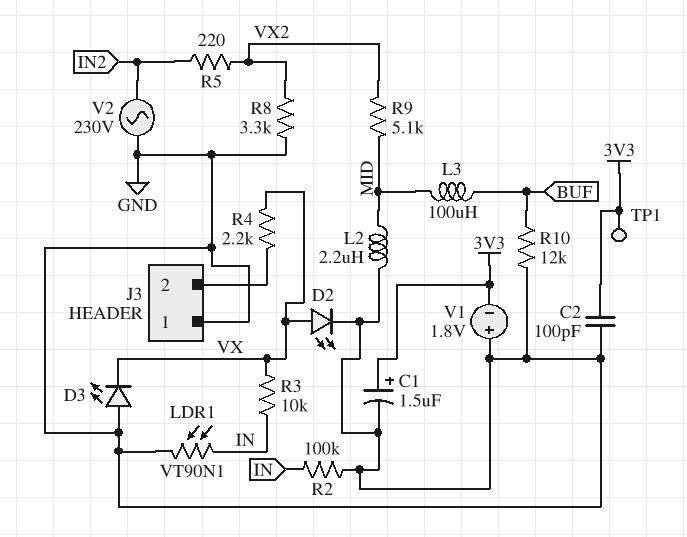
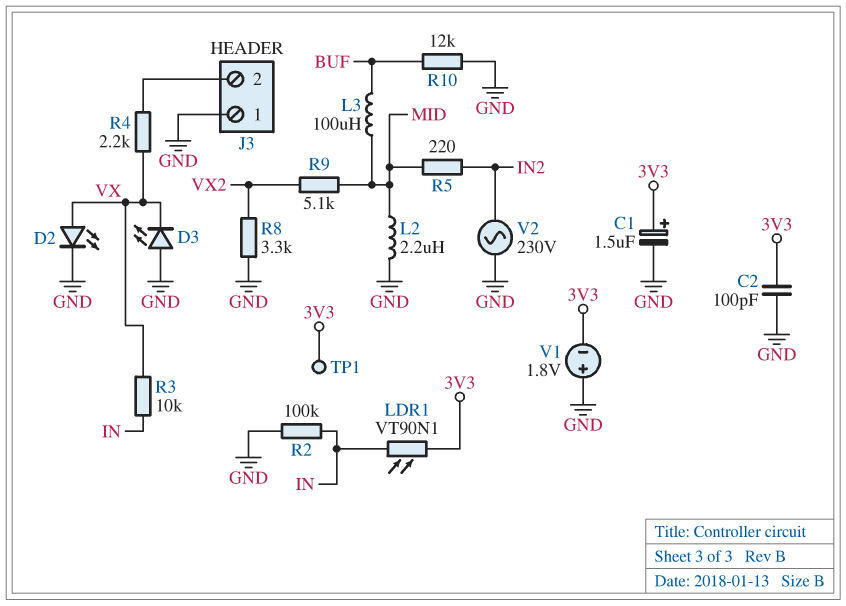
LDR1: VT90N1 (GND, IN) -> VT90N1 (3V3, IN)
R5: 220 (IN2, VX2) -> 220 (IN2, MID)

